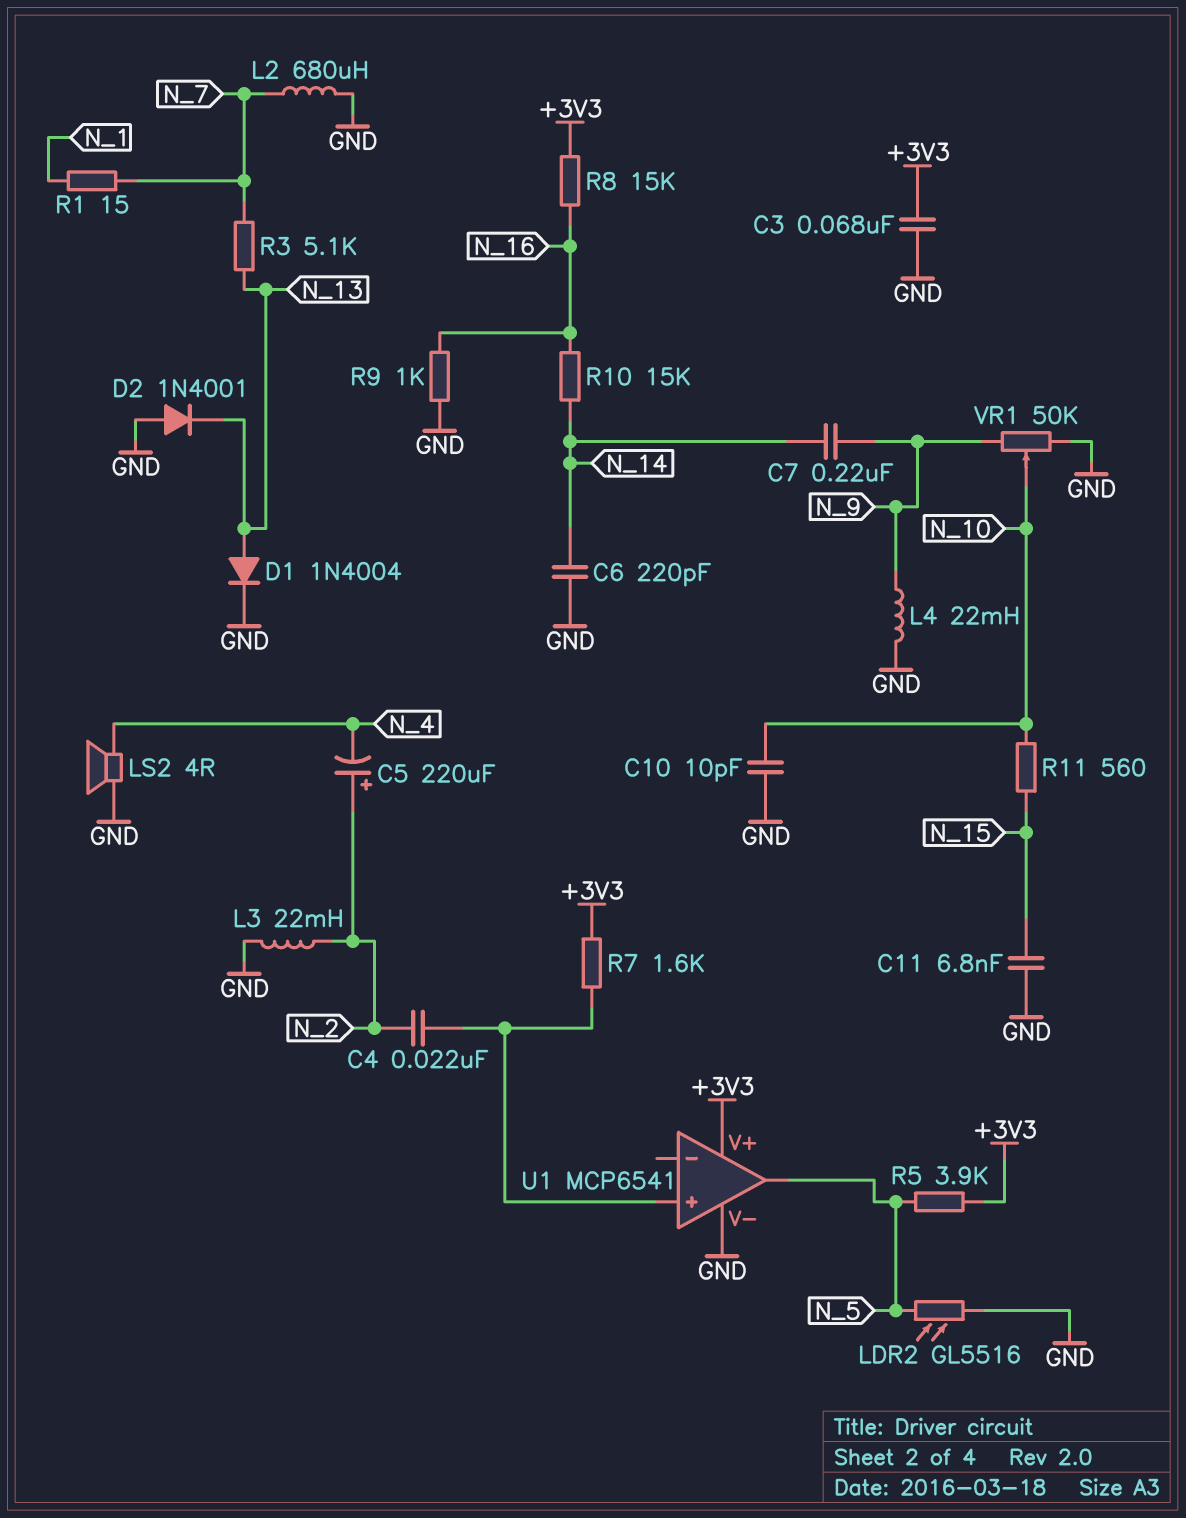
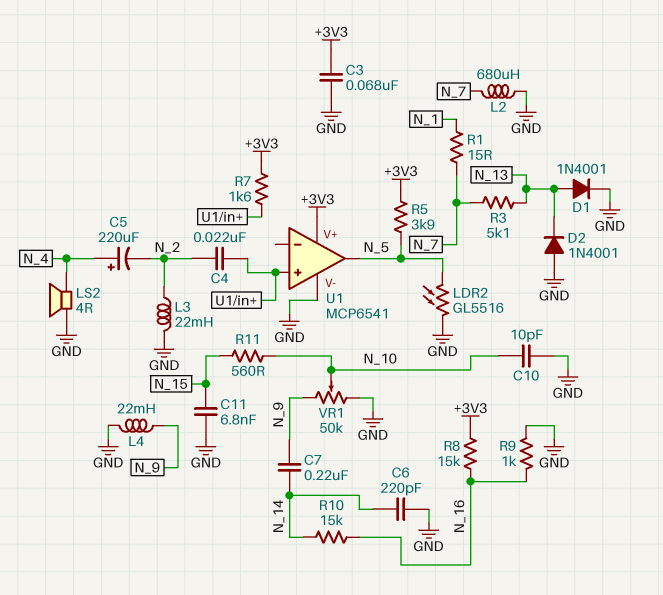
C5: 220uF (plus N_2, minus N_4) -> 220uF (plus N_4, minus N_2)
D1: diode 1N4004 (A N_13, K GND) -> diode 1N4001 (A N_13, K GND)

